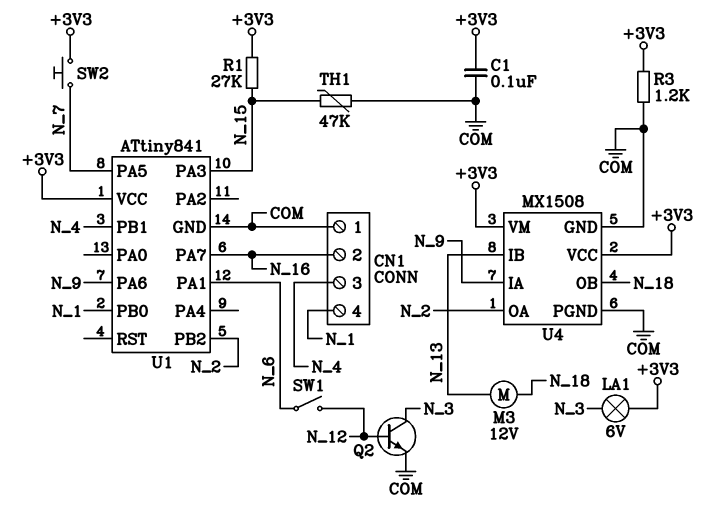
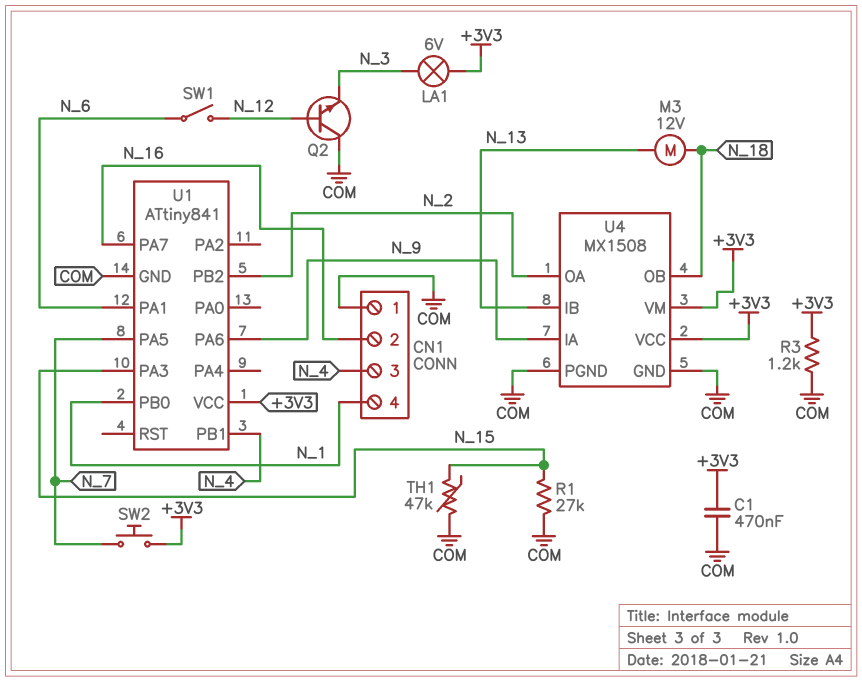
C1: 100nF (+3V3, COM) -> 470nF (+3V3, COM)
Q2: NPN (B N_12, C N_3, E COM) -> NPN (B N_12, C COM, E N_3)
R1: 27k (+3V3, N_15) -> 27k (COM, N_15)

